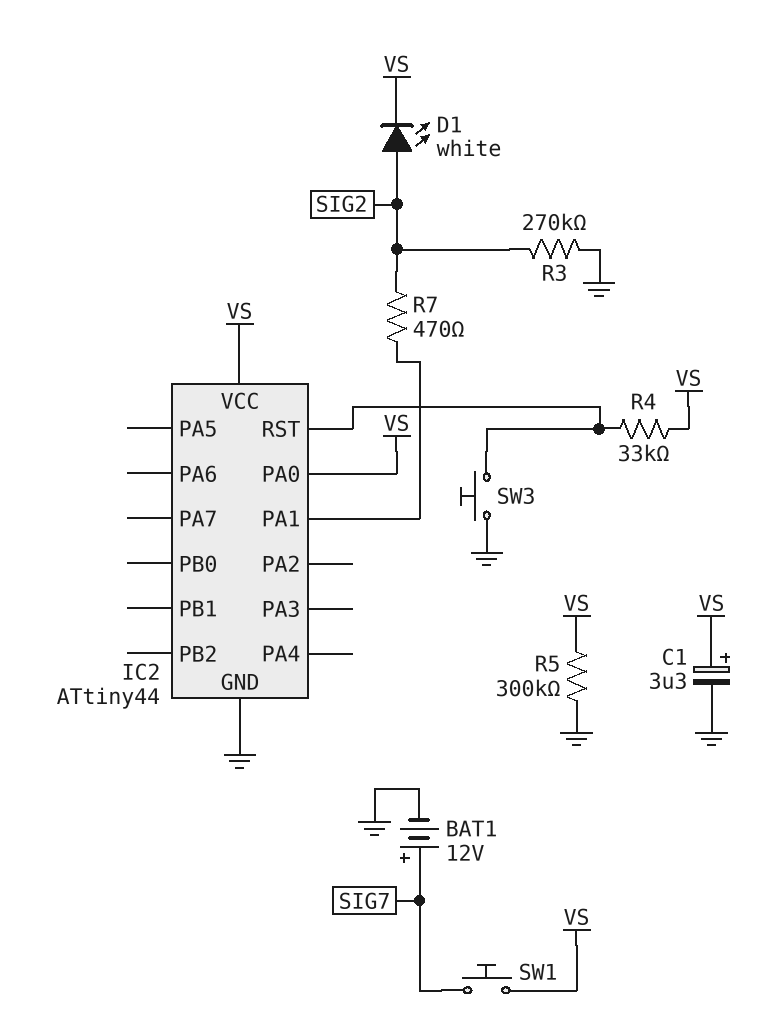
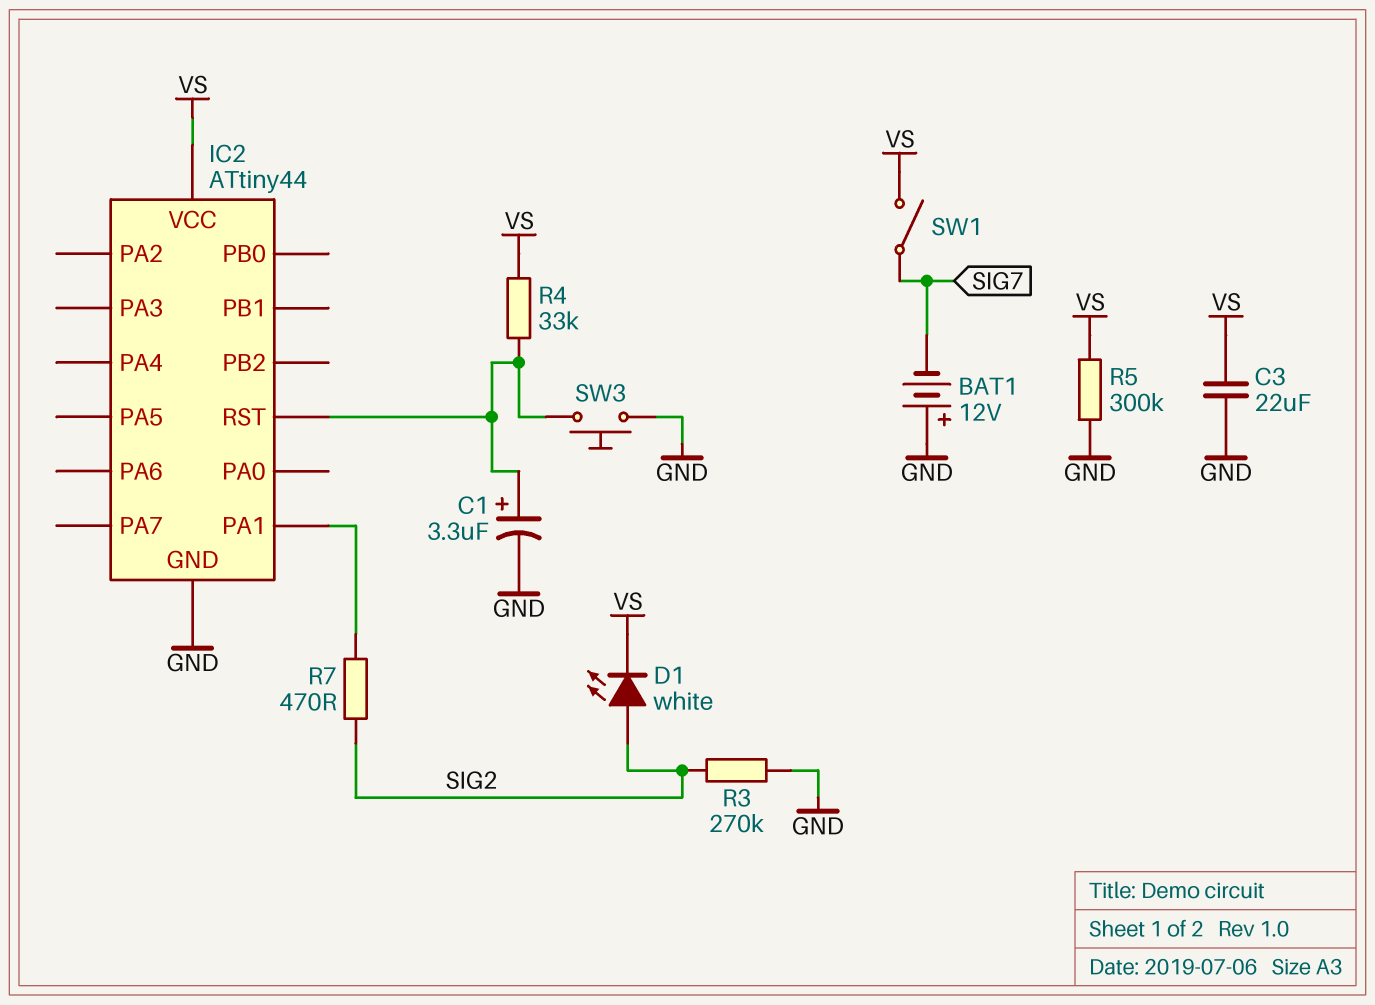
BAT1: 12V (plus SIG7, minus GND) -> 12V (plus GND, minus SIG7)
C1: 3.3uF (plus VS, minus GND) -> 3.3uF (plus IC2/RST, minus GND)
C3: none -> 22uF (GND, VS)
IC2 pin PA0: VS -> none
SW1: button (SIG7, VS) -> switch (SIG7, VS)

